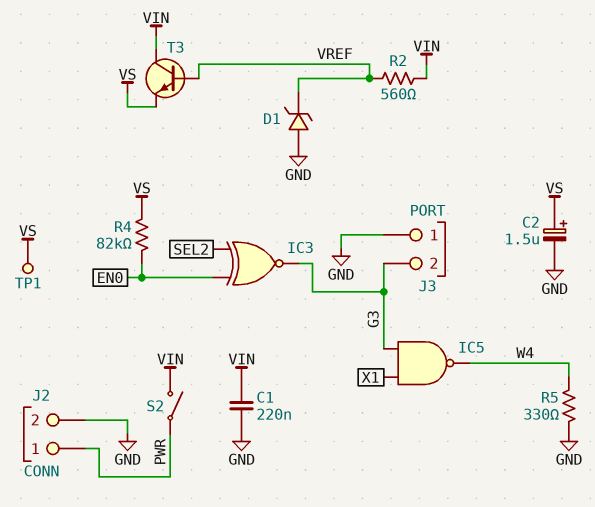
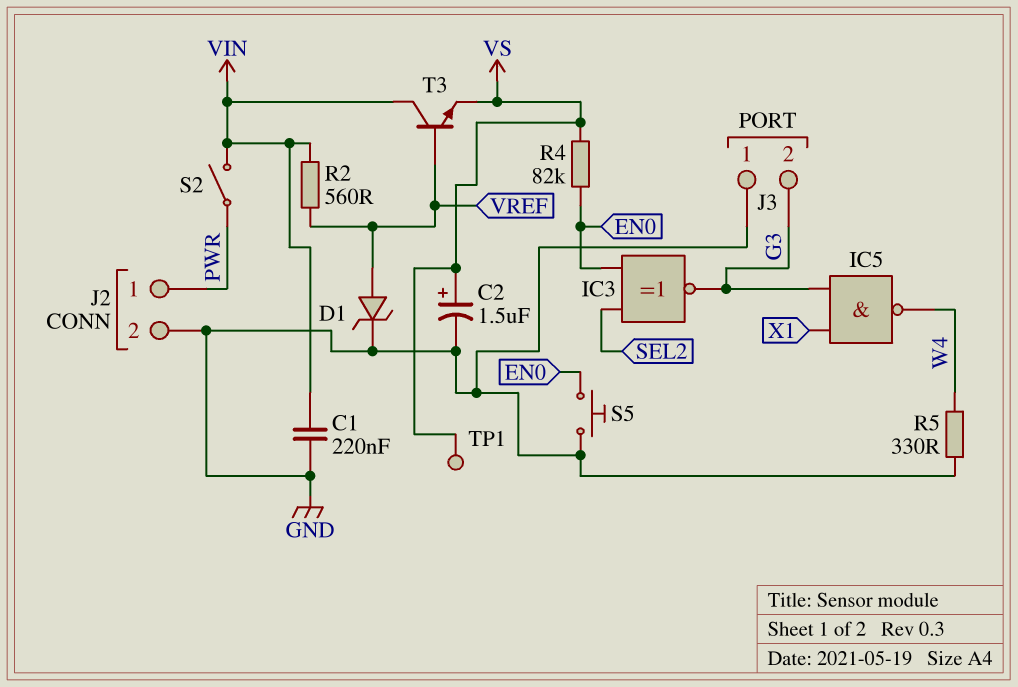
D1: zener (A GND, K VREF) -> zener (A VREF, K GND)
S5: none -> button (EN0, GND)

